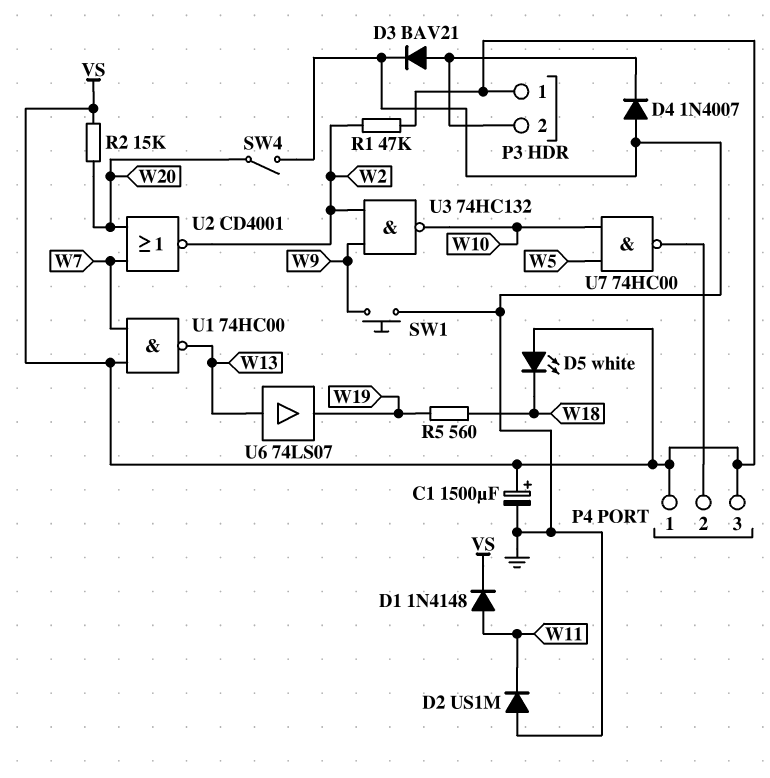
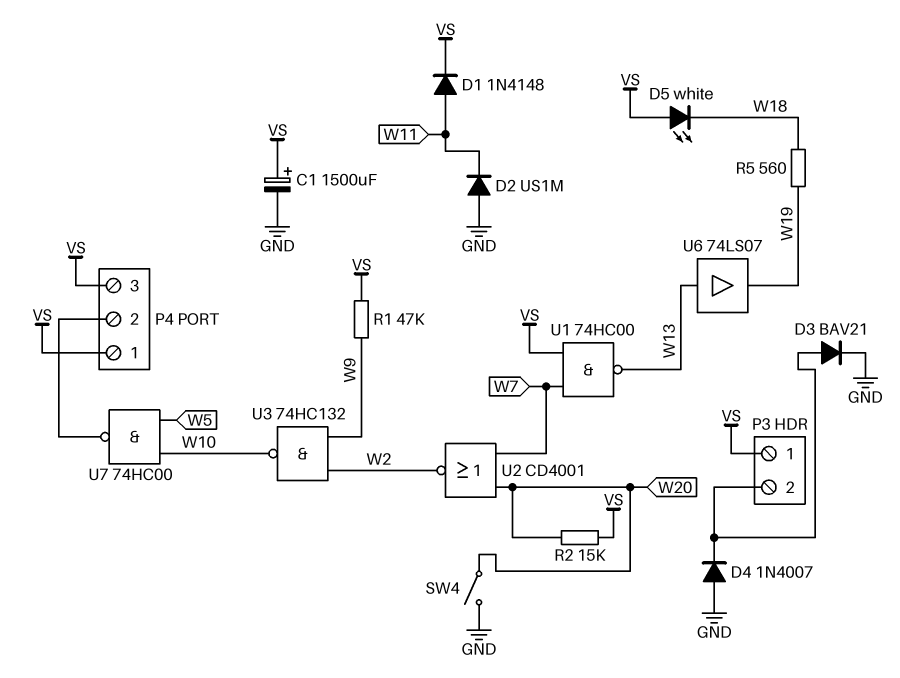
R1: 47k (VS, W2) -> 47k (VS, W9)
SW1: button (GND, W9) -> none

